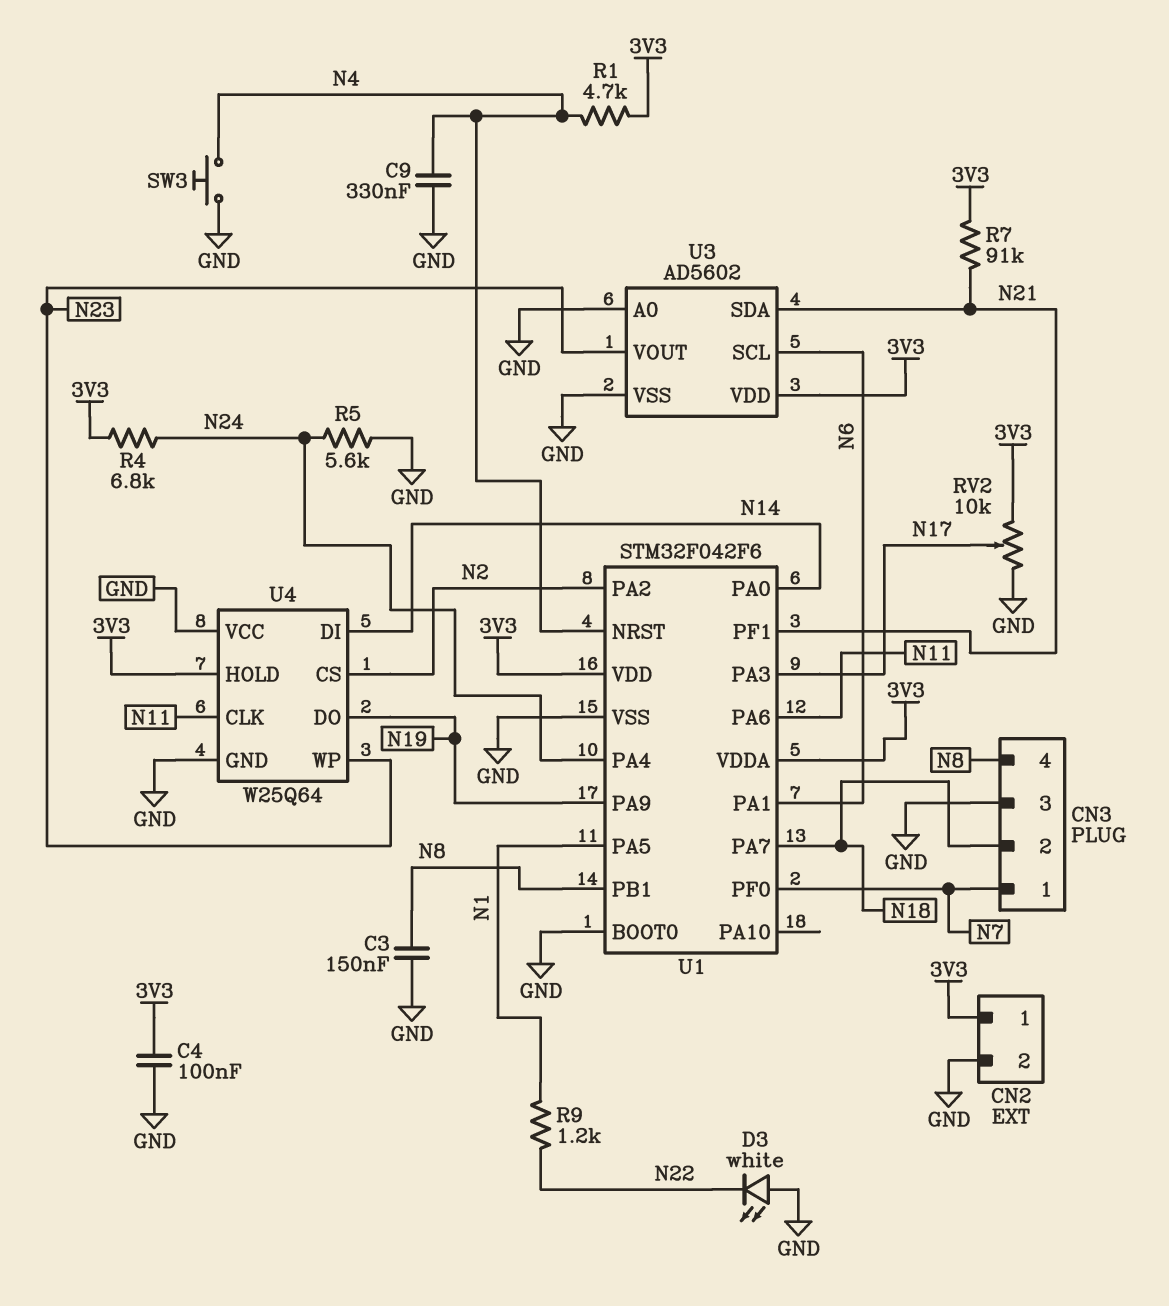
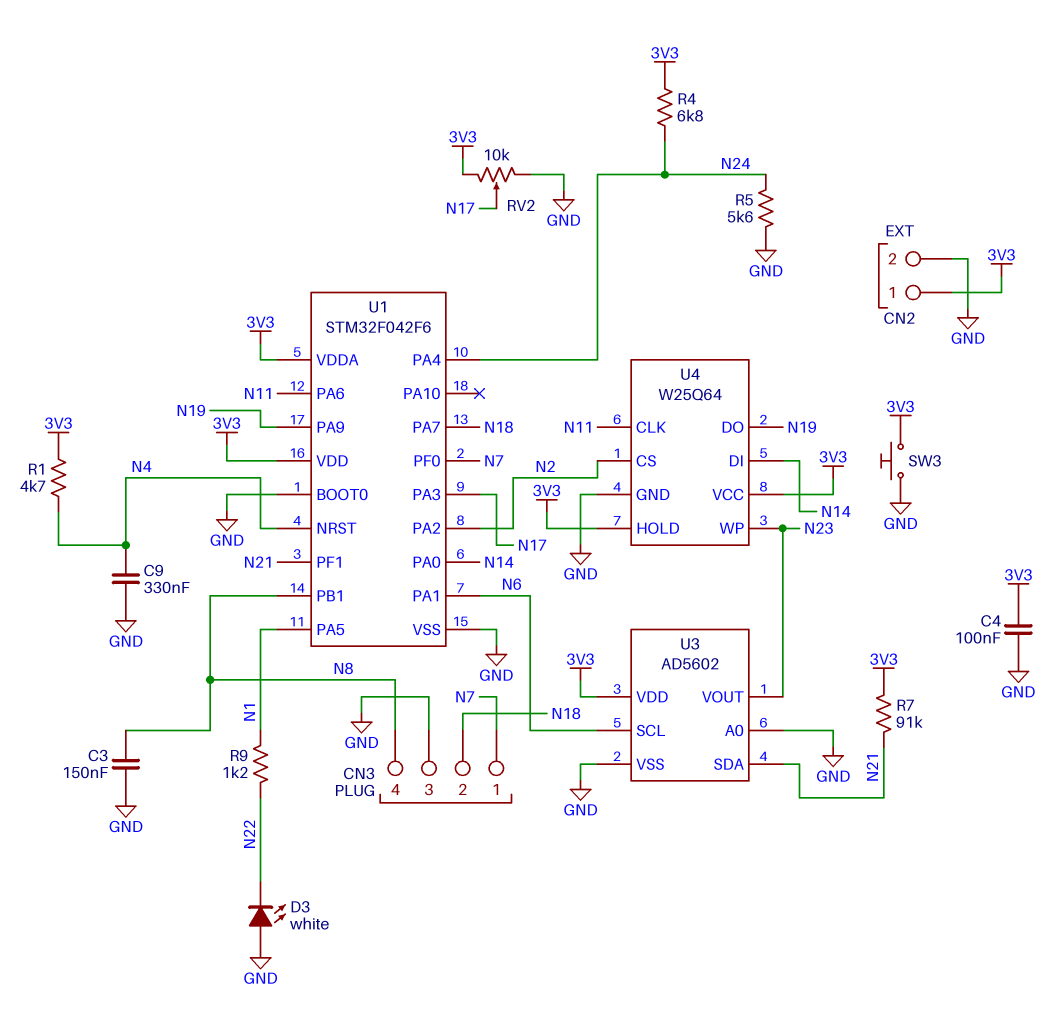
SW3: button (GND, N4) -> button (3V3, GND)
U4 pin VCC: GND -> 3V3

